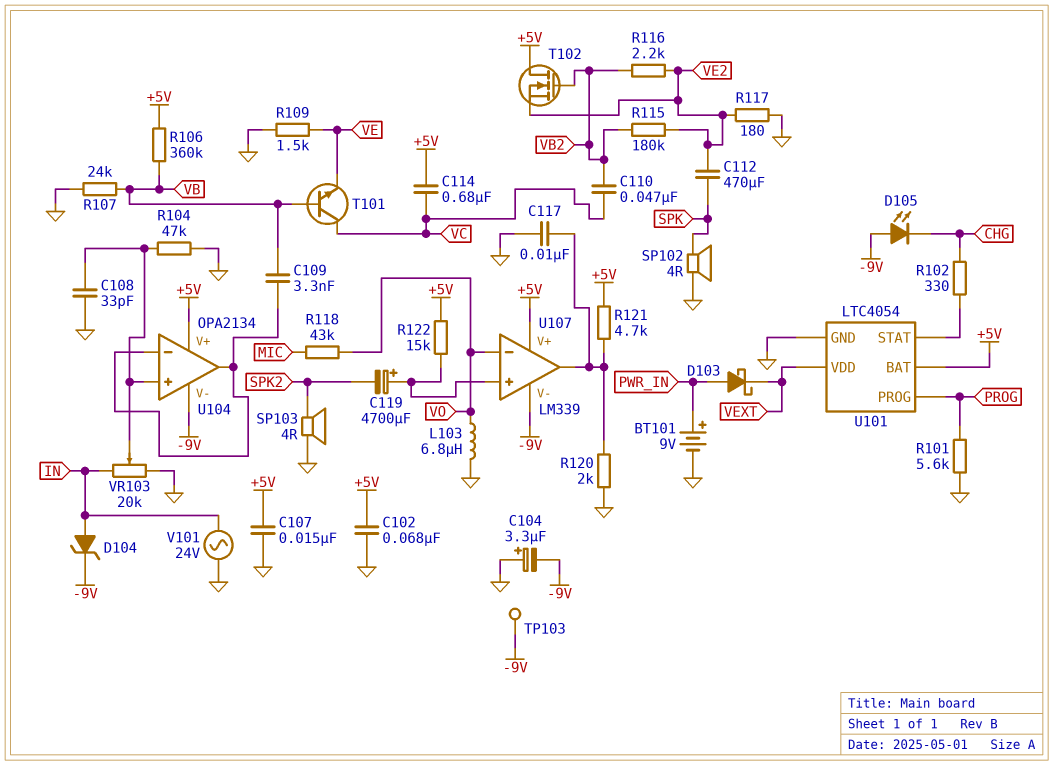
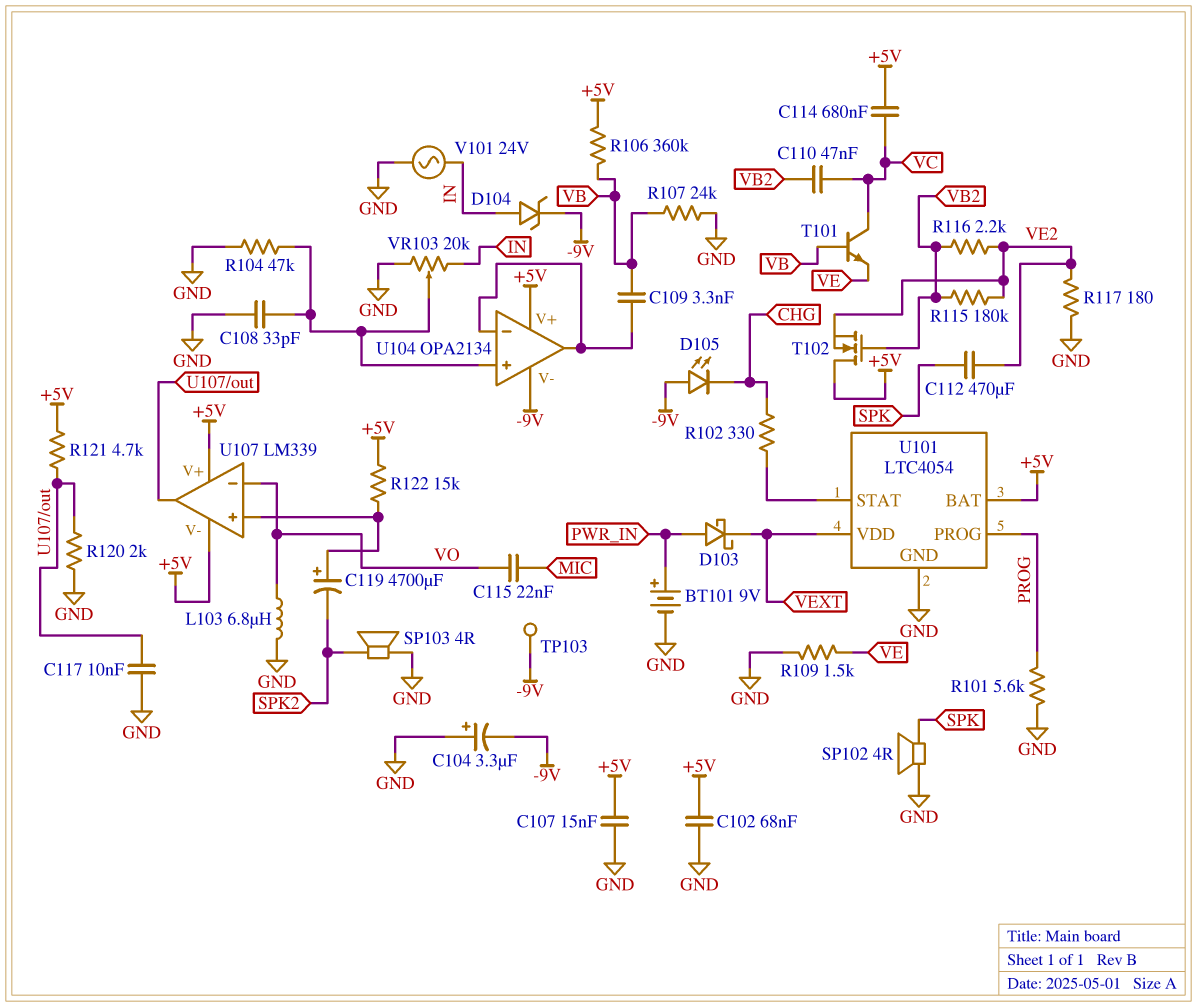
C115: none -> 22nF (MIC, VO)
R118: 43k (MIC, VO) -> none
U107 pin V-: -9V -> +5V

